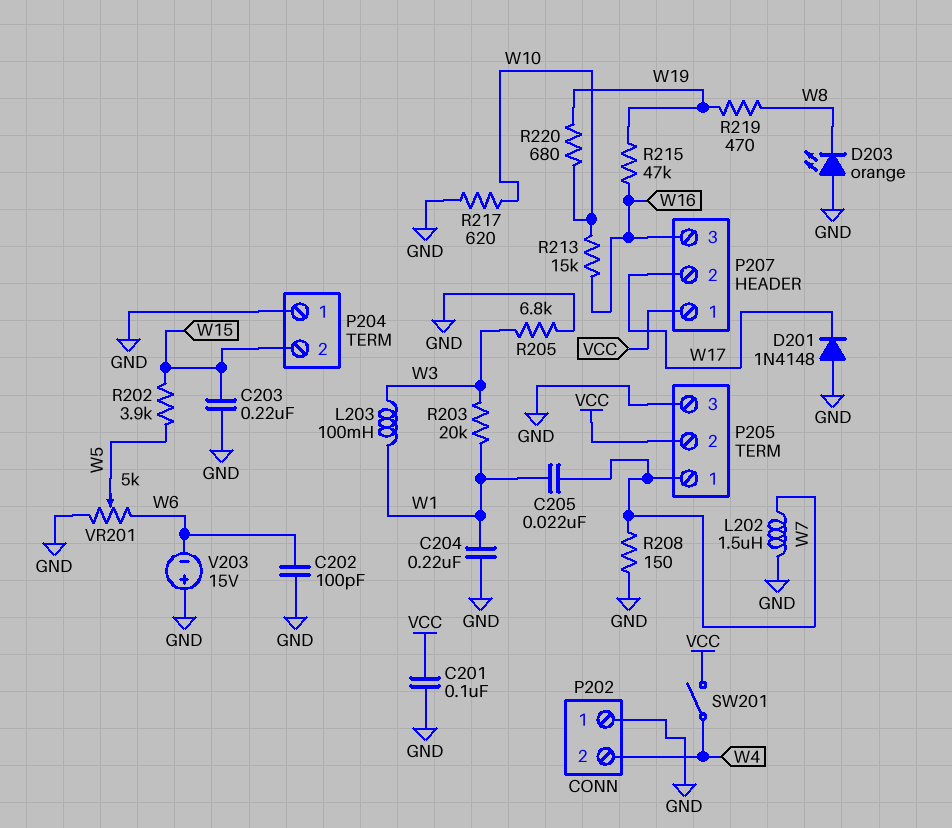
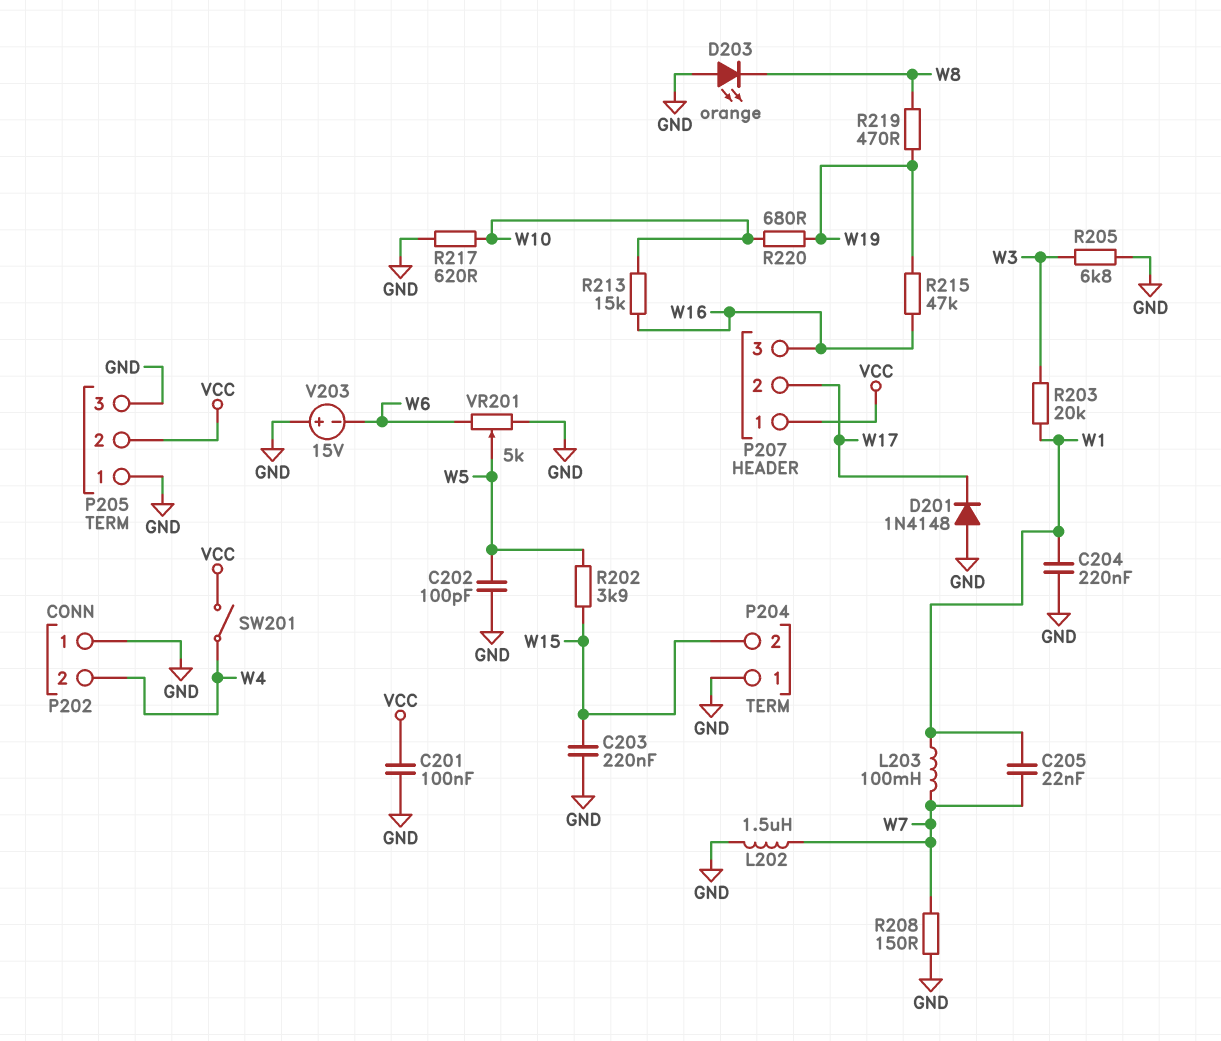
C202: 100pF (GND, W6) -> 100pF (GND, W5)
L203: 100mH (W1, W3) -> 100mH (W1, W7)
P205 pin 1: W7 -> GND

